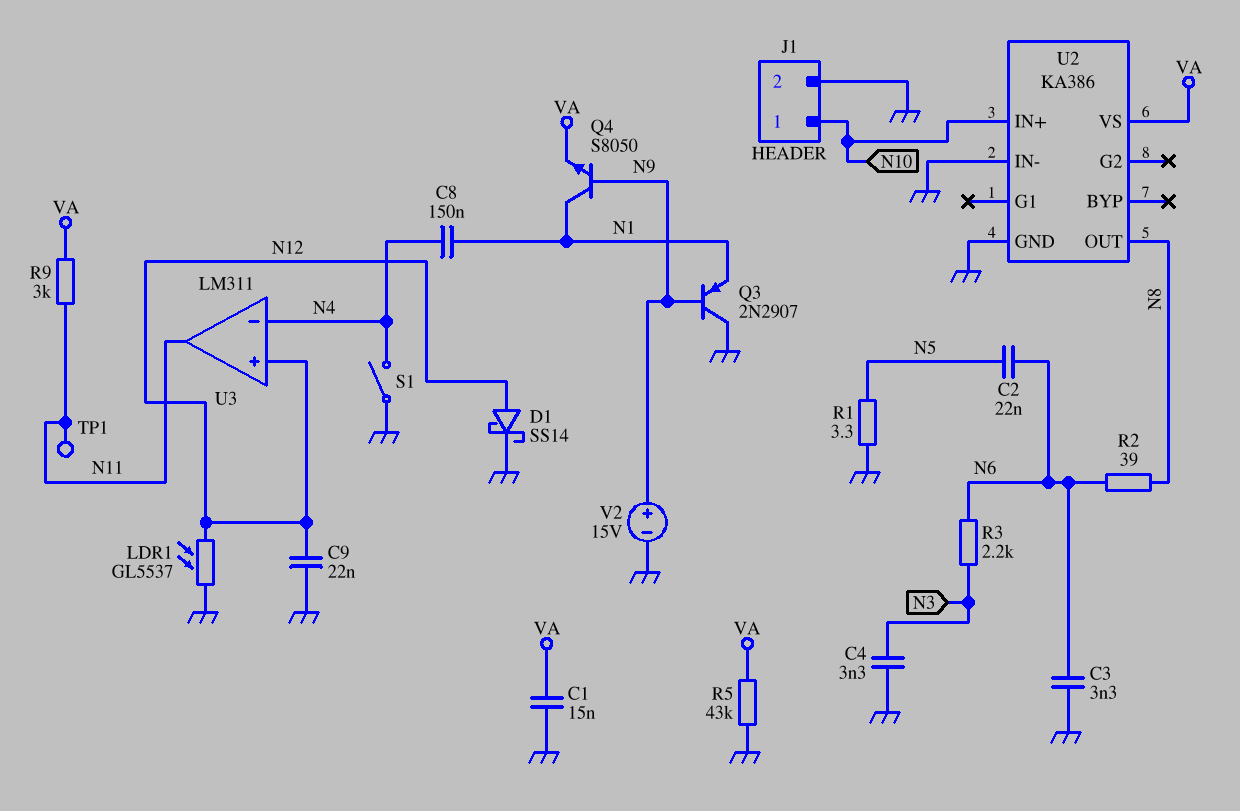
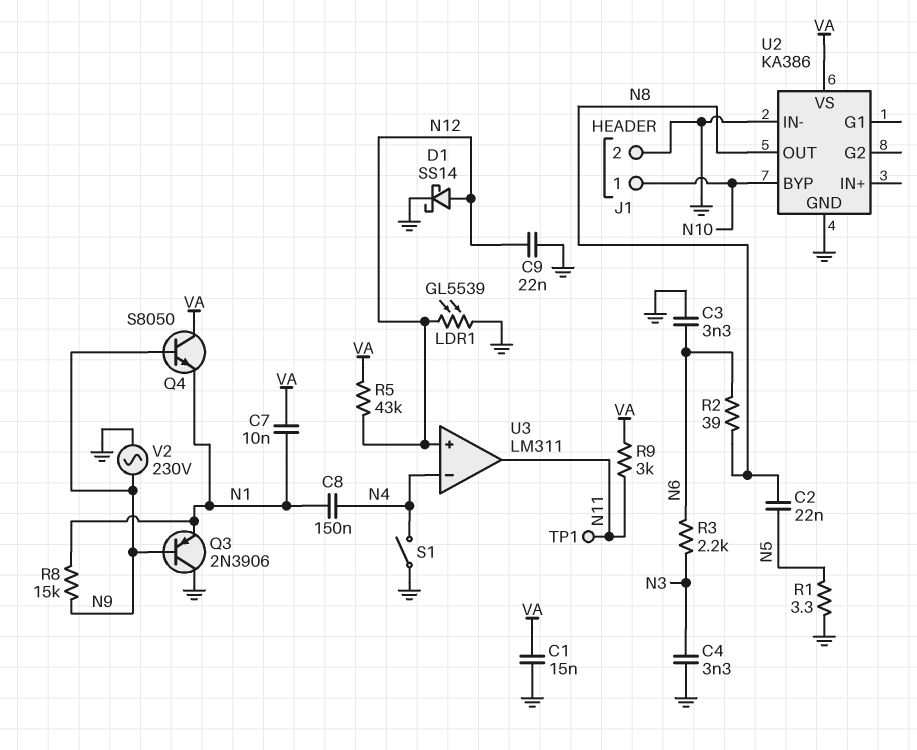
C2: 22nF (N5, N6) -> 22nF (N5, N8)
C7: none -> 10nF (N1, VA)
LDR1: GL5537 (GND, N12) -> GL5539 (GND, N12)
Q3: PNP 2N2907 (B N9, C GND, E N1) -> PNP 2N3906 (B N9, C GND, E N1)
Q4: NPN S8050 (B N9, C N1, E VA) -> NPN S8050 (B N9, C VA, E N1)
R5: 43k (GND, VA) -> 43k (N12, VA)
R8: none -> 15k (N1, N9)
U2 pin BYP: none -> N10
U2 pin IN+: N10 -> none
V2: 15V (plus N9, minus GND) -> AC 230V (GND, N9)

